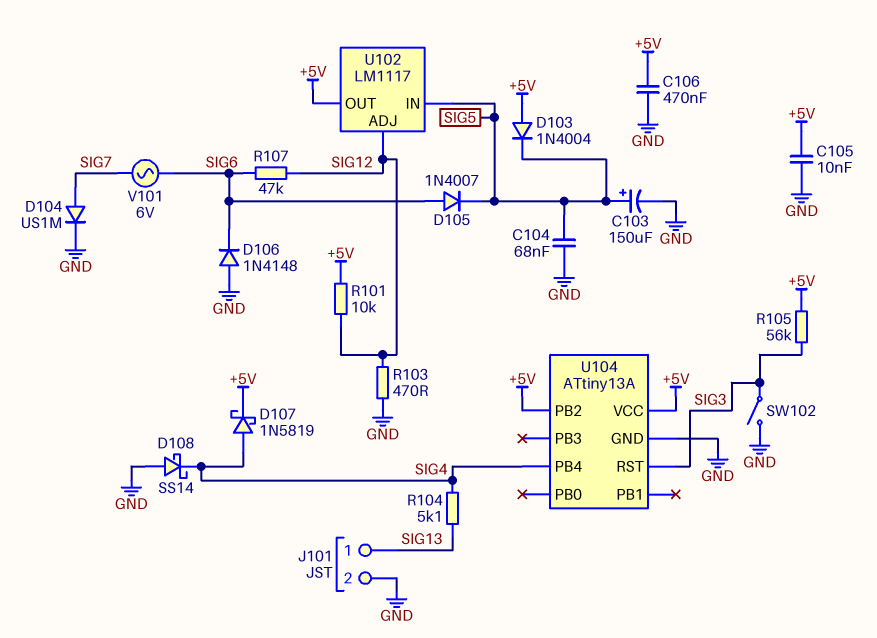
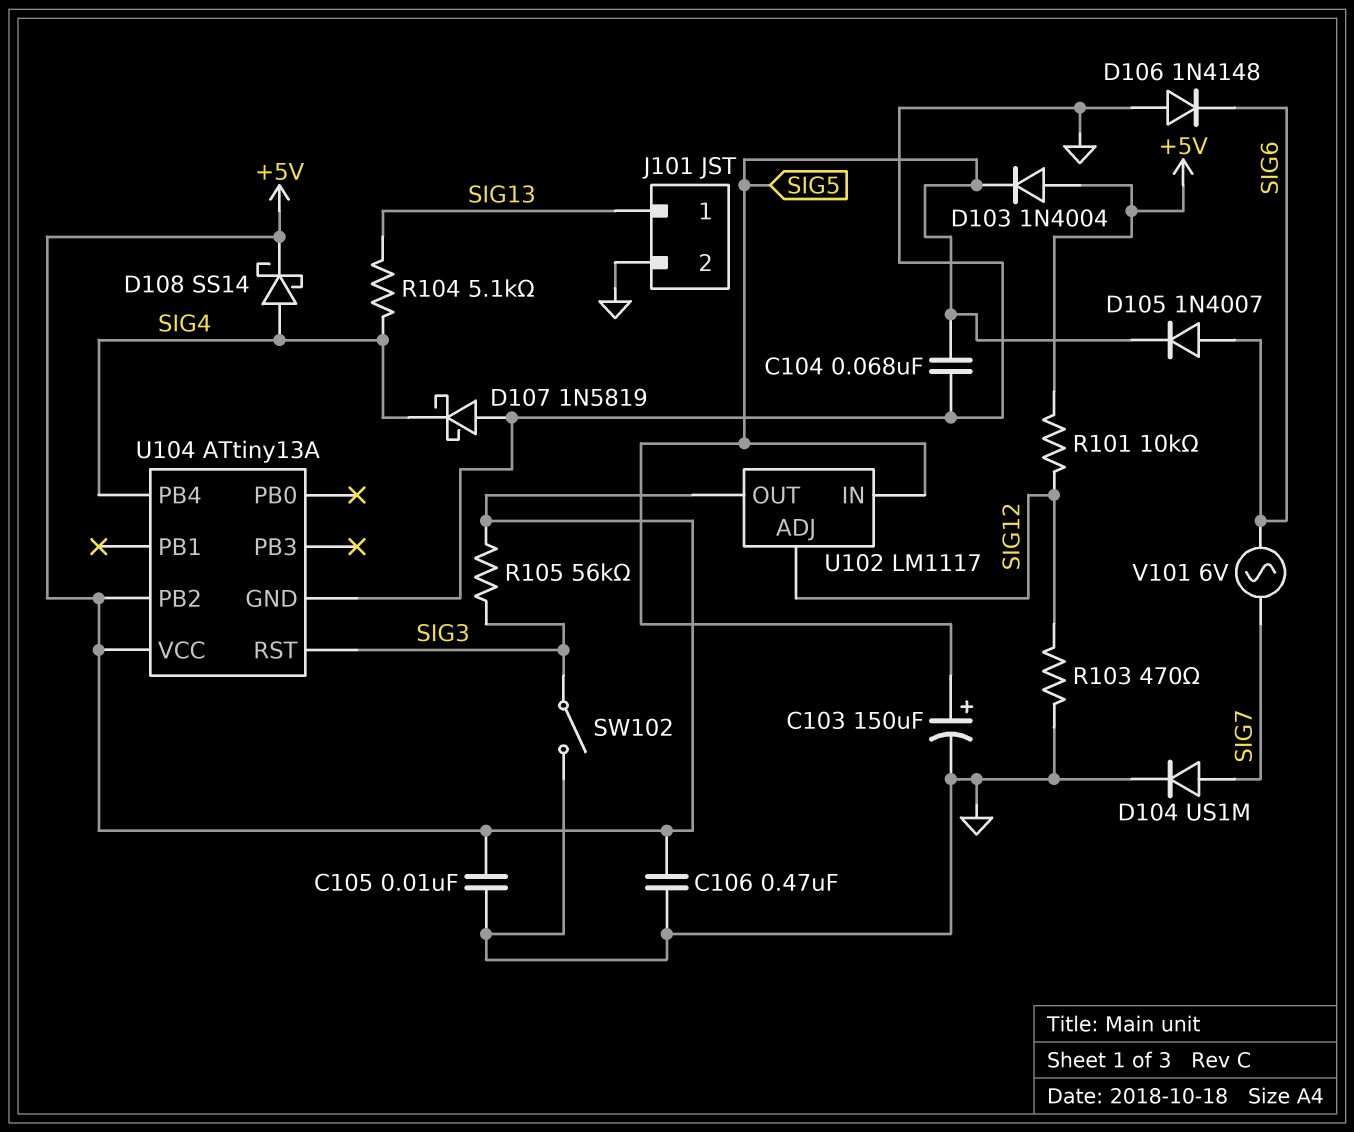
D107: schottky 1N5819 (A SIG4, K +5V) -> schottky 1N5819 (A GND, K SIG4)
D108: schottky SS14 (A GND, K SIG4) -> schottky SS14 (A SIG4, K +5V)
R107: 47k (SIG6, SIG12) -> none

